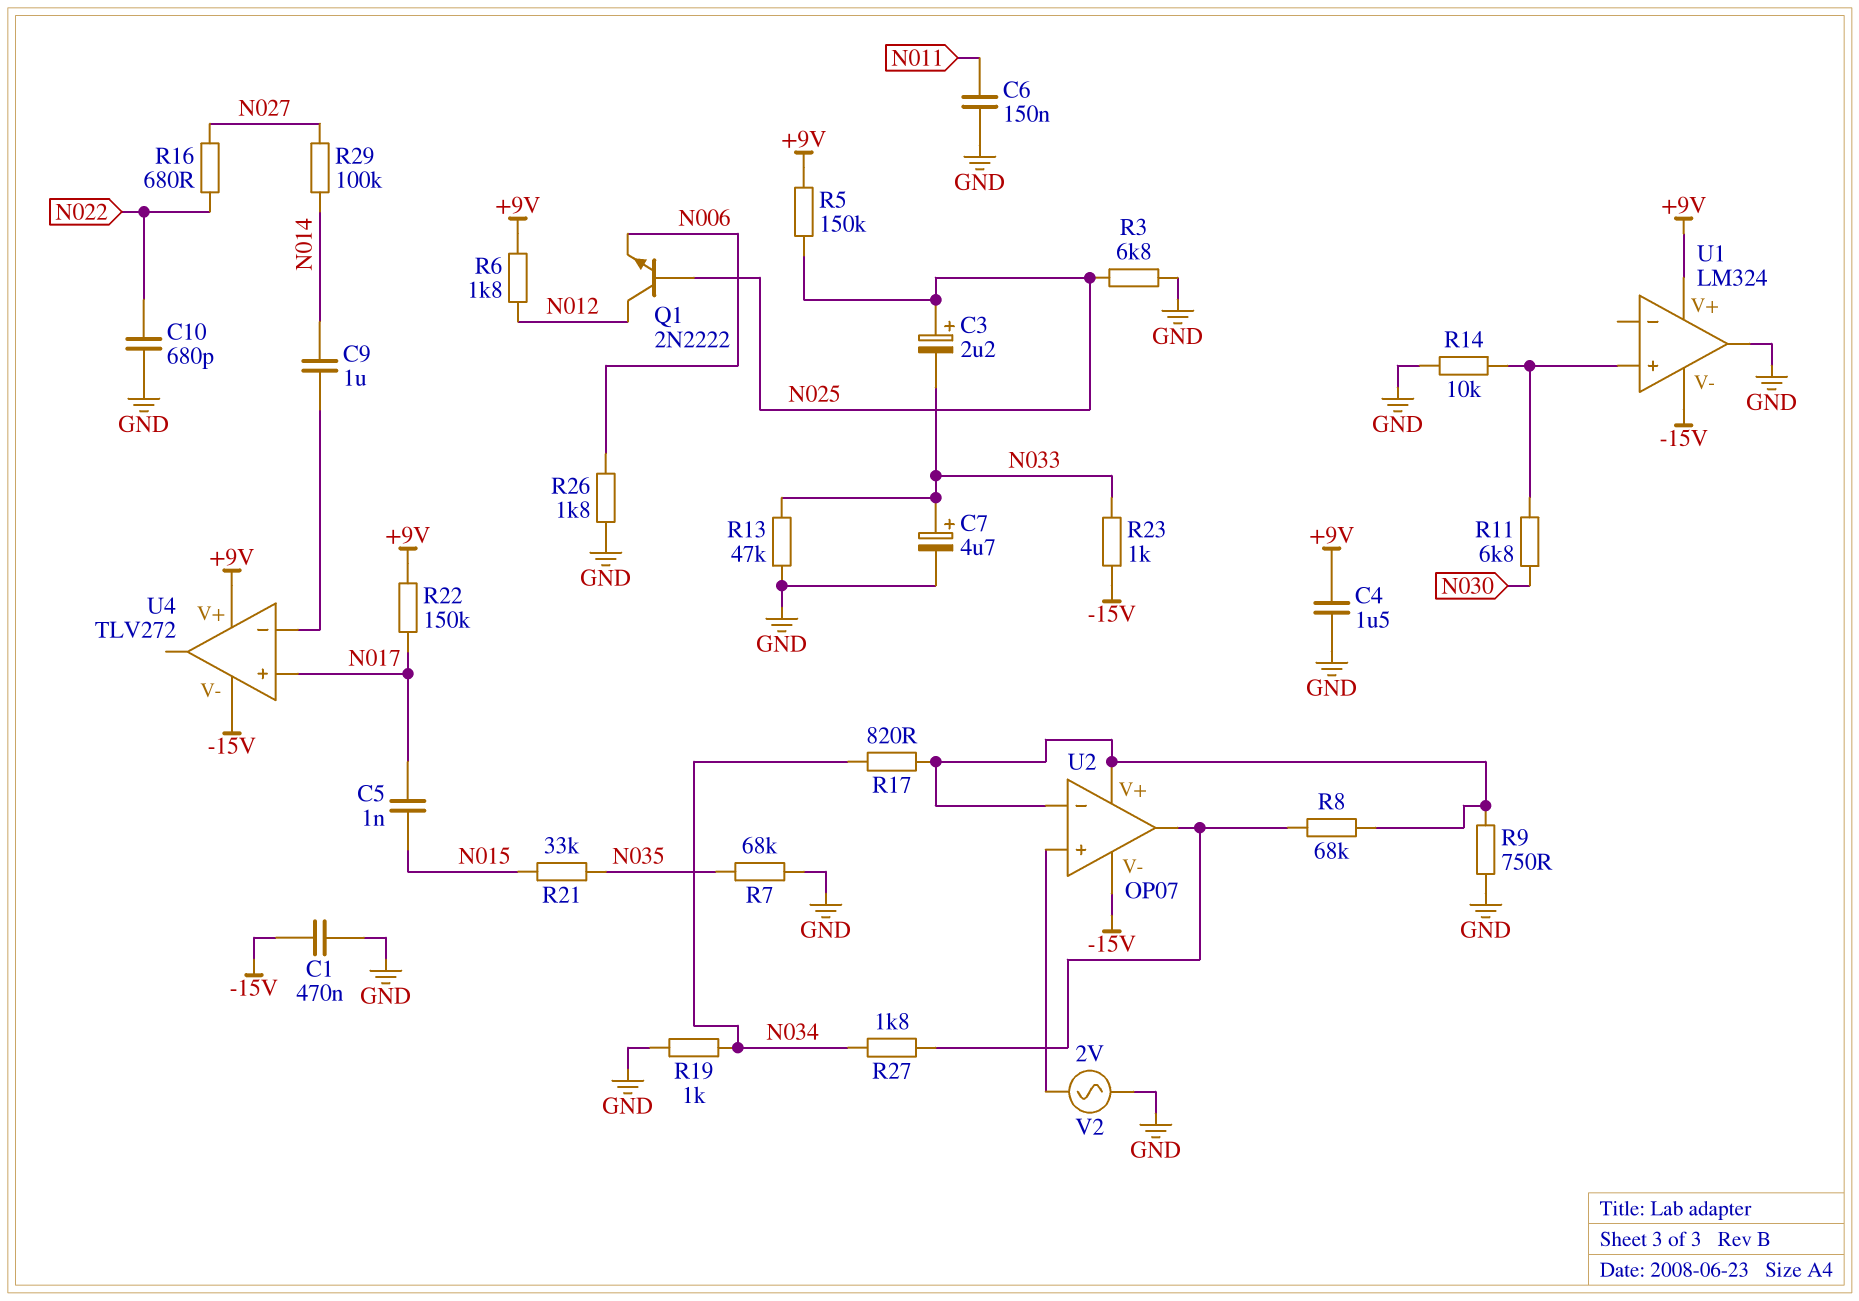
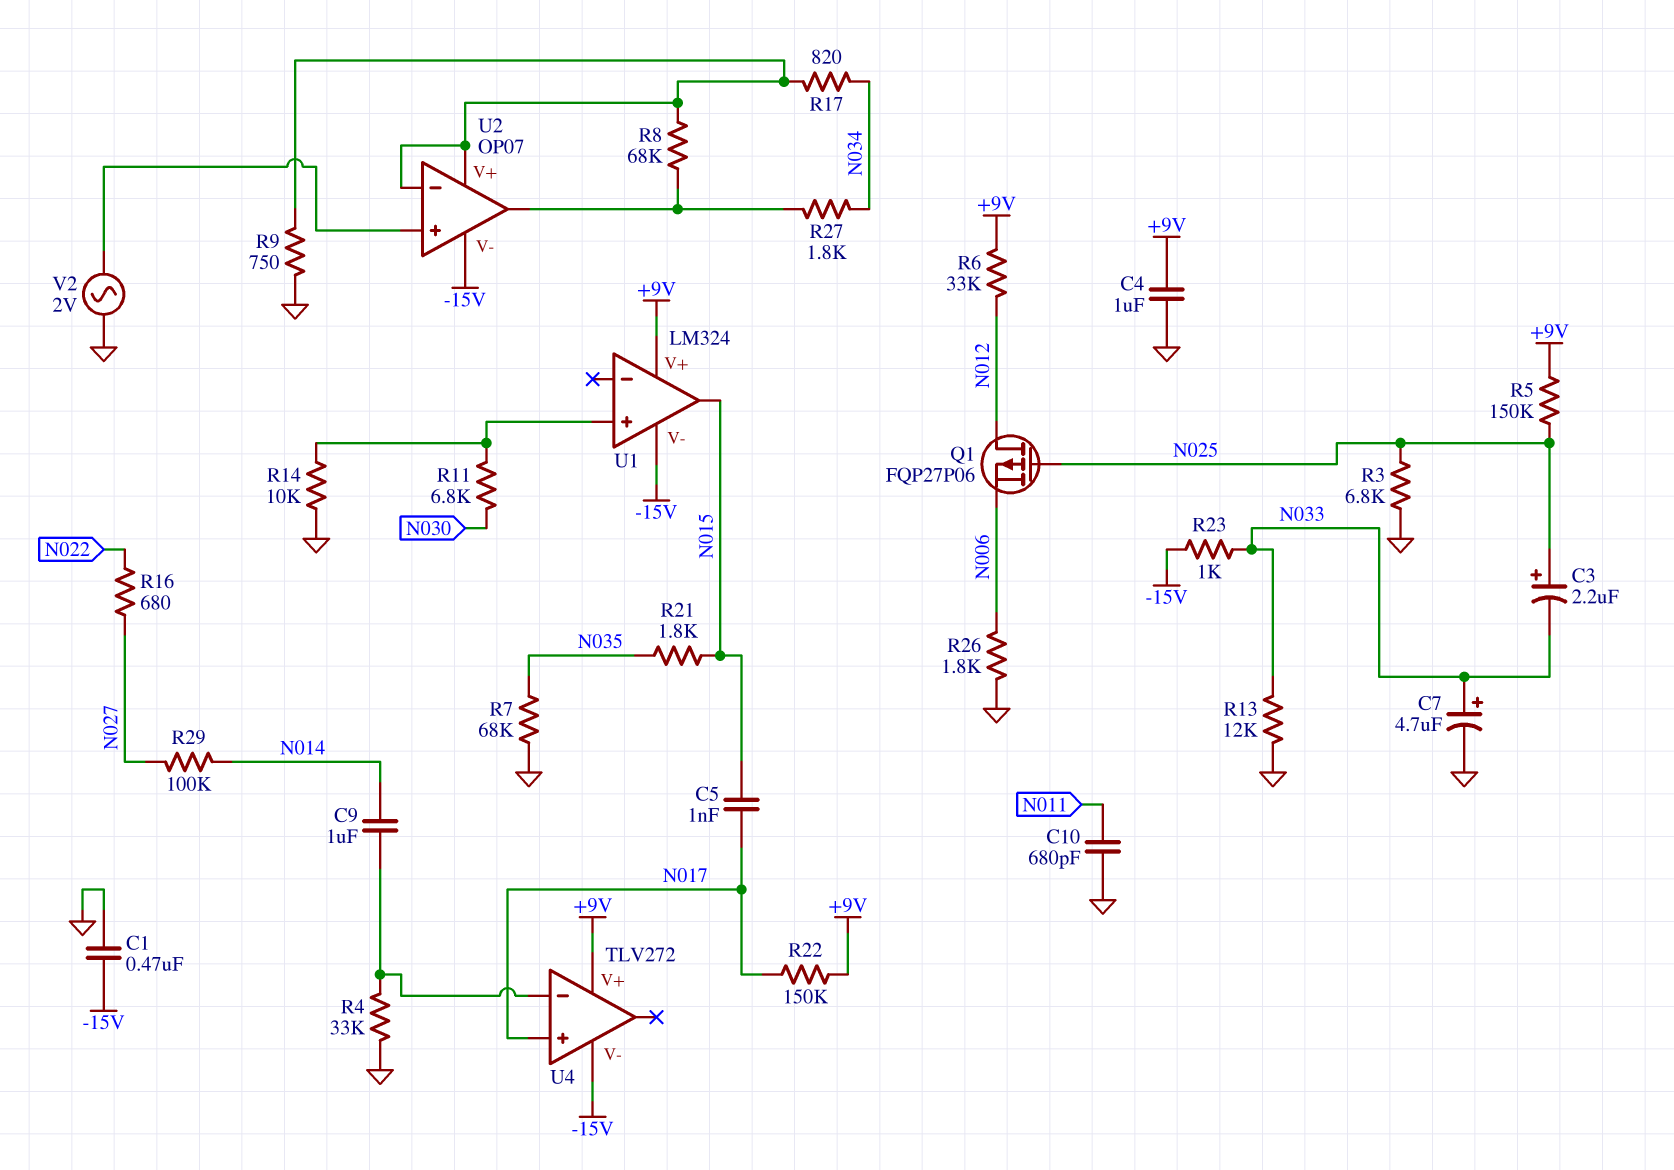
C4: 1.5uF (+9V, GND) -> 1uF (+9V, GND)
C6: 150nF (GND, N011) -> none
C10: 680pF (GND, N022) -> 680pF (GND, N011)
Q1: NPN 2N2222 (B N025, C N012, E N006) -> PMOS FQP27P06 (G N025, D N012, S N006)
R4: none -> 33k (GND, U4/in-)
R6: 1.8k (+9V, N012) -> 33k (+9V, N012)
R13: 47k (GND, N033) -> 12k (GND, N033)
R19: 1k (GND, N034) -> none
R21: 33k (N015, N035) -> 1.8k (N015, N035)
U1 pin out: GND -> N015

